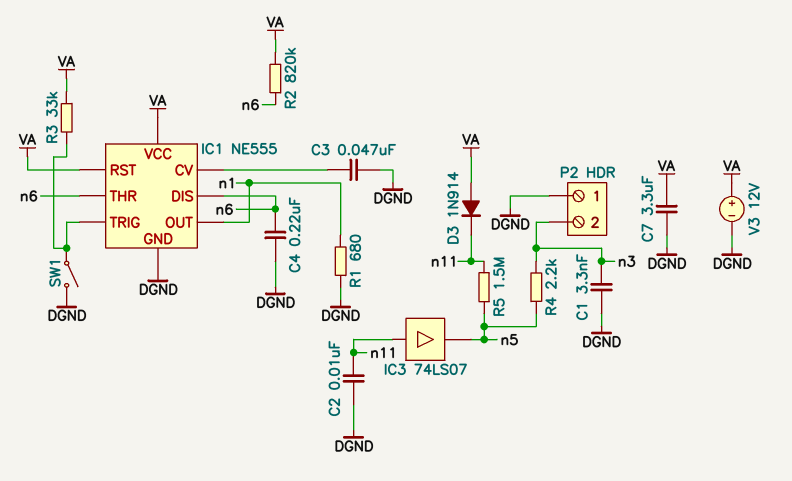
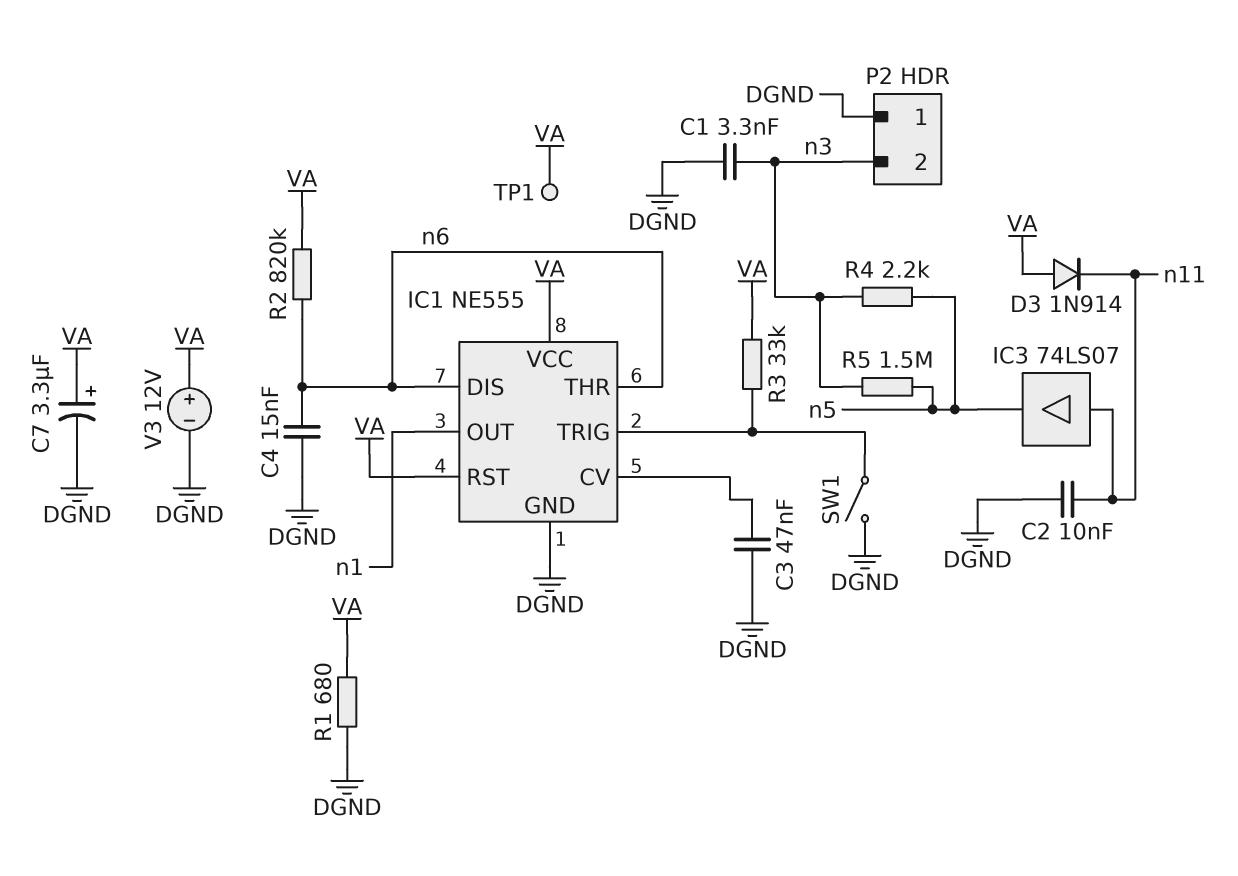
C4: 220nF (DGND, n6) -> 15nF (DGND, n6)
C7: 3.3uF (DGND, VA) -> 3.3uF (plus VA, minus DGND)
R1: 680 (DGND, n1) -> 680 (DGND, VA)
R5: 1.5M (n5, n11) -> 1.5M (n3, n5)
TP1: none -> test point (VA)

